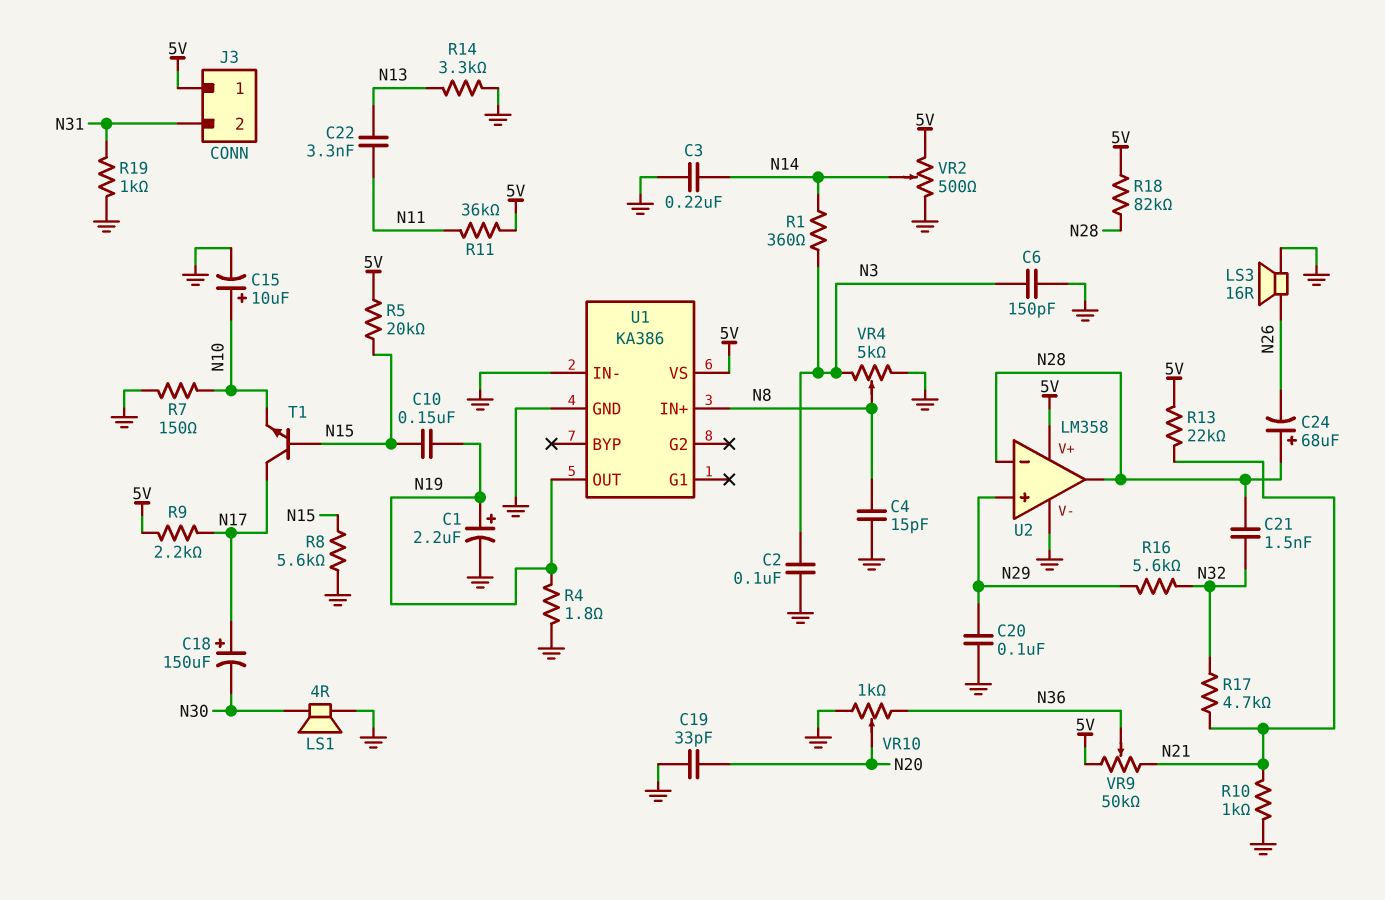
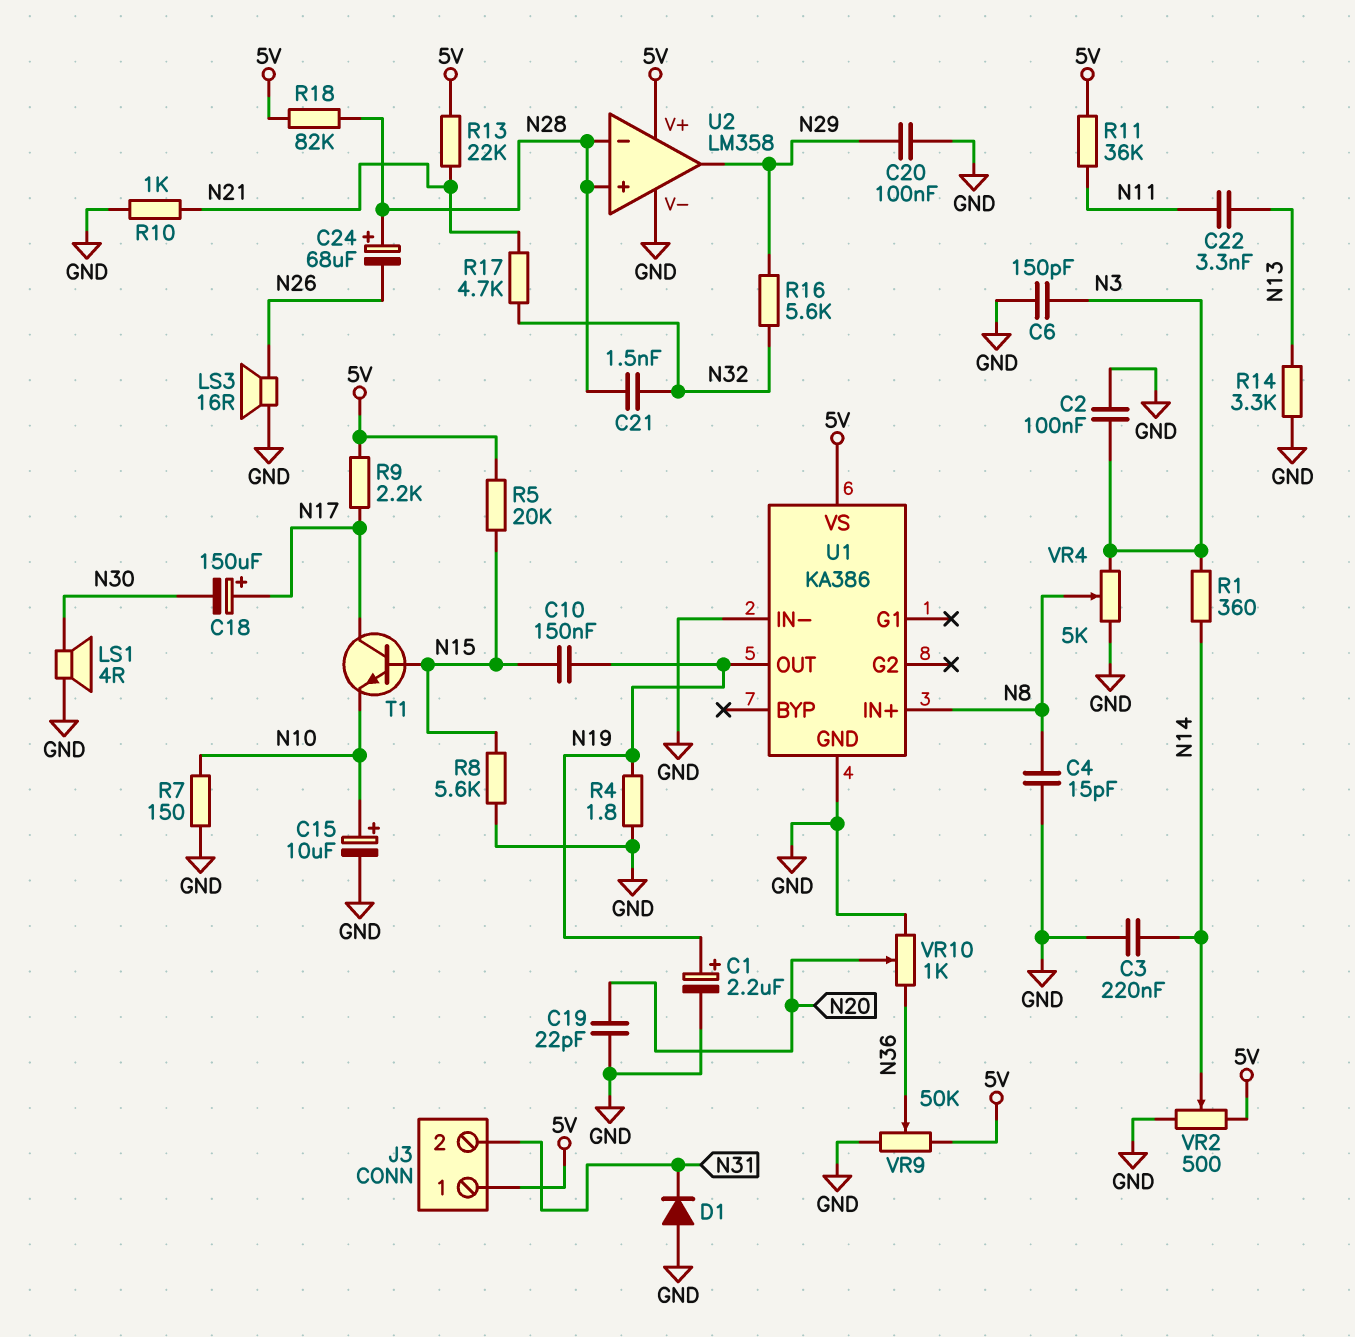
C19: 33pF (GND, N20) -> 22pF (GND, N20)
D1: none -> diode (A GND, K N31)
R19: 1k (GND, N31) -> none
U2 pin in+: N29 -> N28
U2 pin out: N28 -> N29
VR9: 50k (5V, N21, wiper N36) -> 50k (5V, GND, wiper N36)

